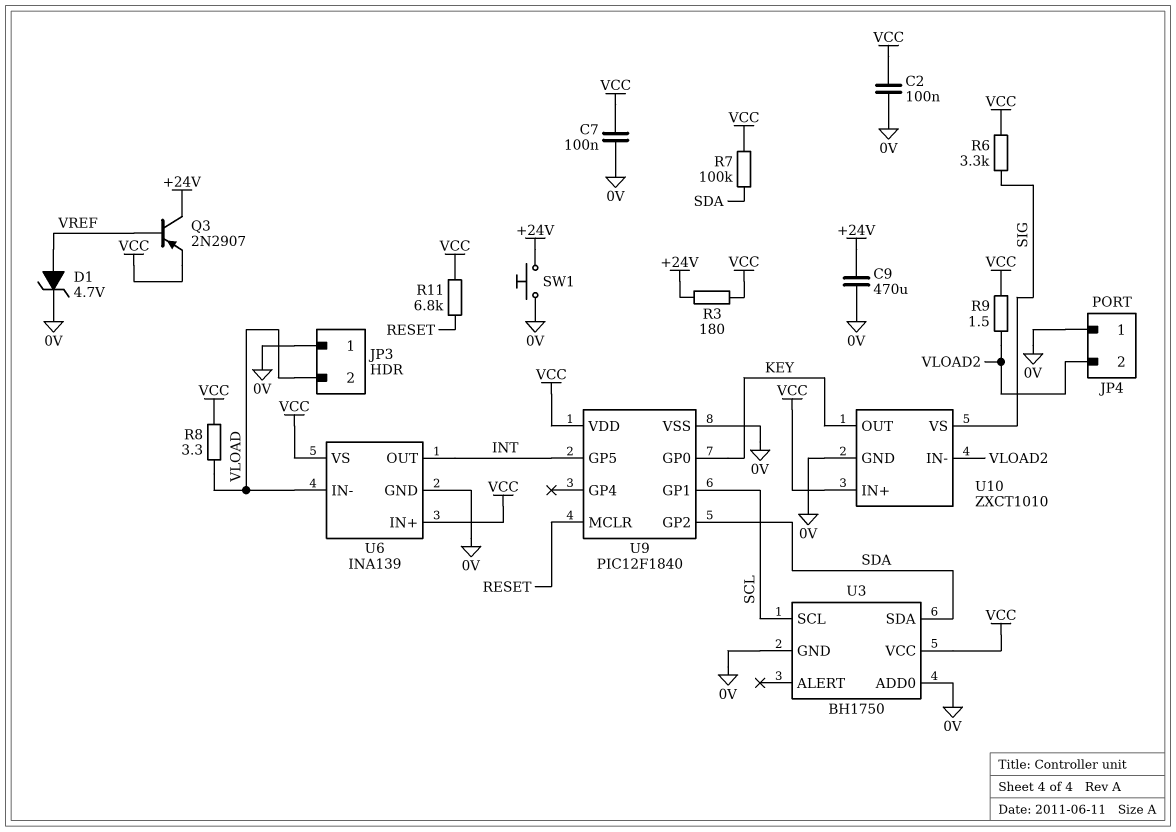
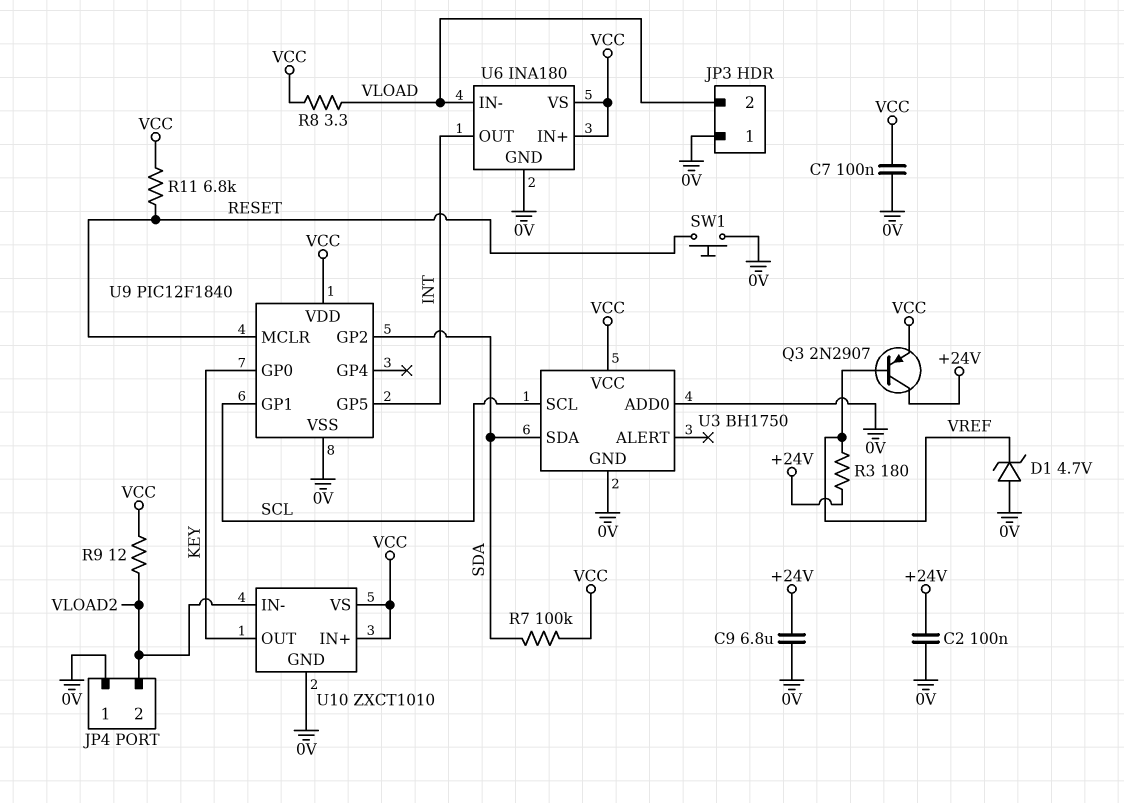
C2: 100nF (0V, VCC) -> 100nF (+24V, 0V)
C9: 470uF (+24V, 0V) -> 6.8uF (+24V, 0V)
D1: zener 4.7V (A VREF, K 0V) -> zener 4.7V (A 0V, K VREF)
R3: 180 (+24V, VCC) -> 180 (+24V, VREF)
R6: 3.3k (SIG, VCC) -> none
R9: 1.5 (VCC, VLOAD2) -> 12 (VCC, VLOAD2)
SW1: button (+24V, 0V) -> button (0V, RESET)
U6: INA139 -> INA180
U10 pin VS: SIG -> VCC

